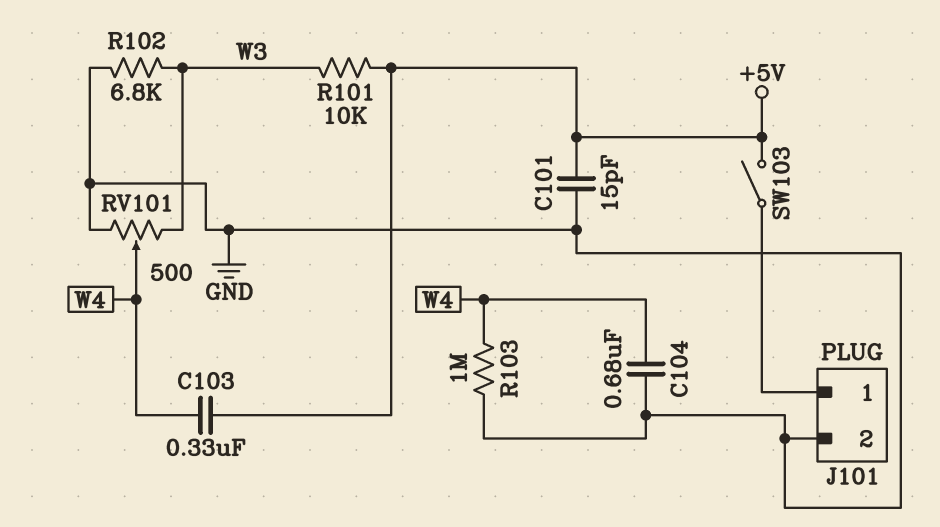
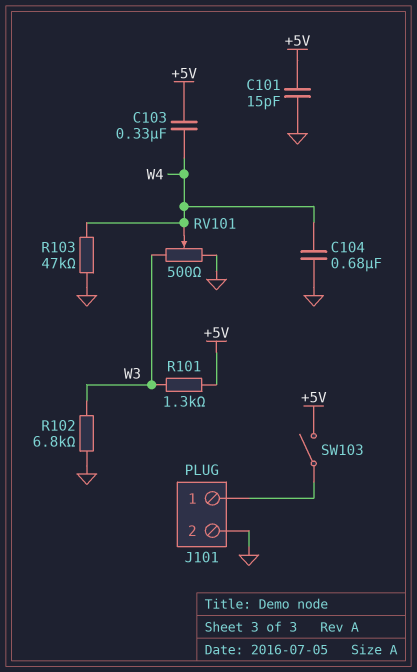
R101: 10k (+5V, W3) -> 1.3k (+5V, W3)
R103: 1M (GND, W4) -> 47k (GND, W4)

